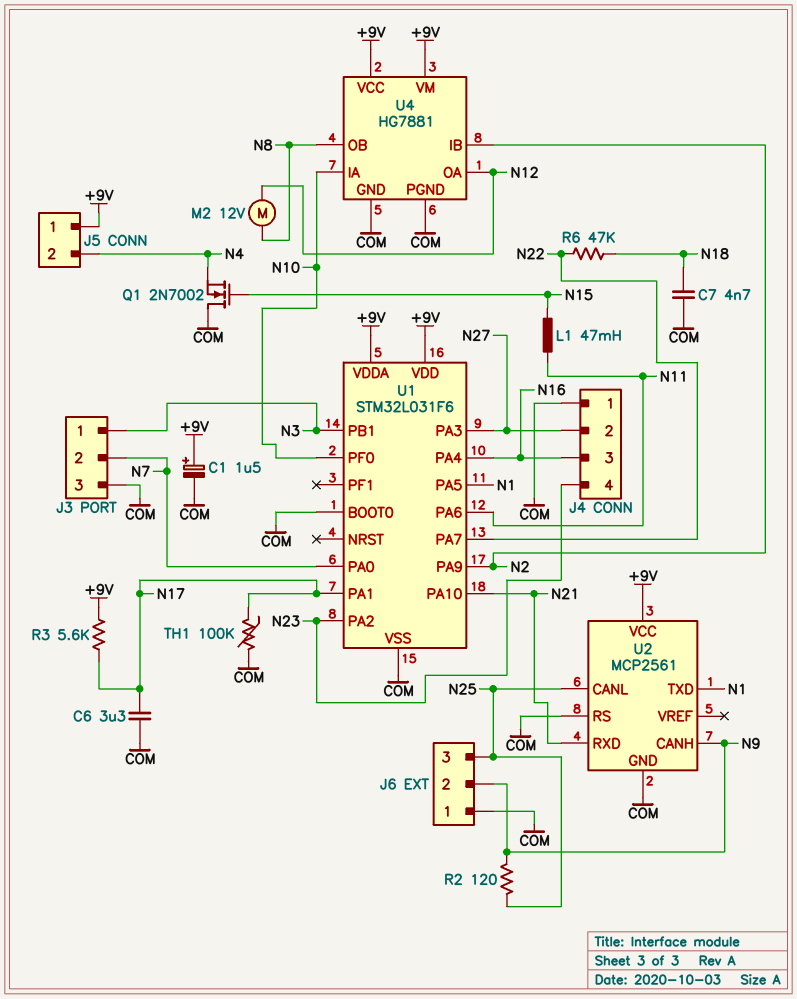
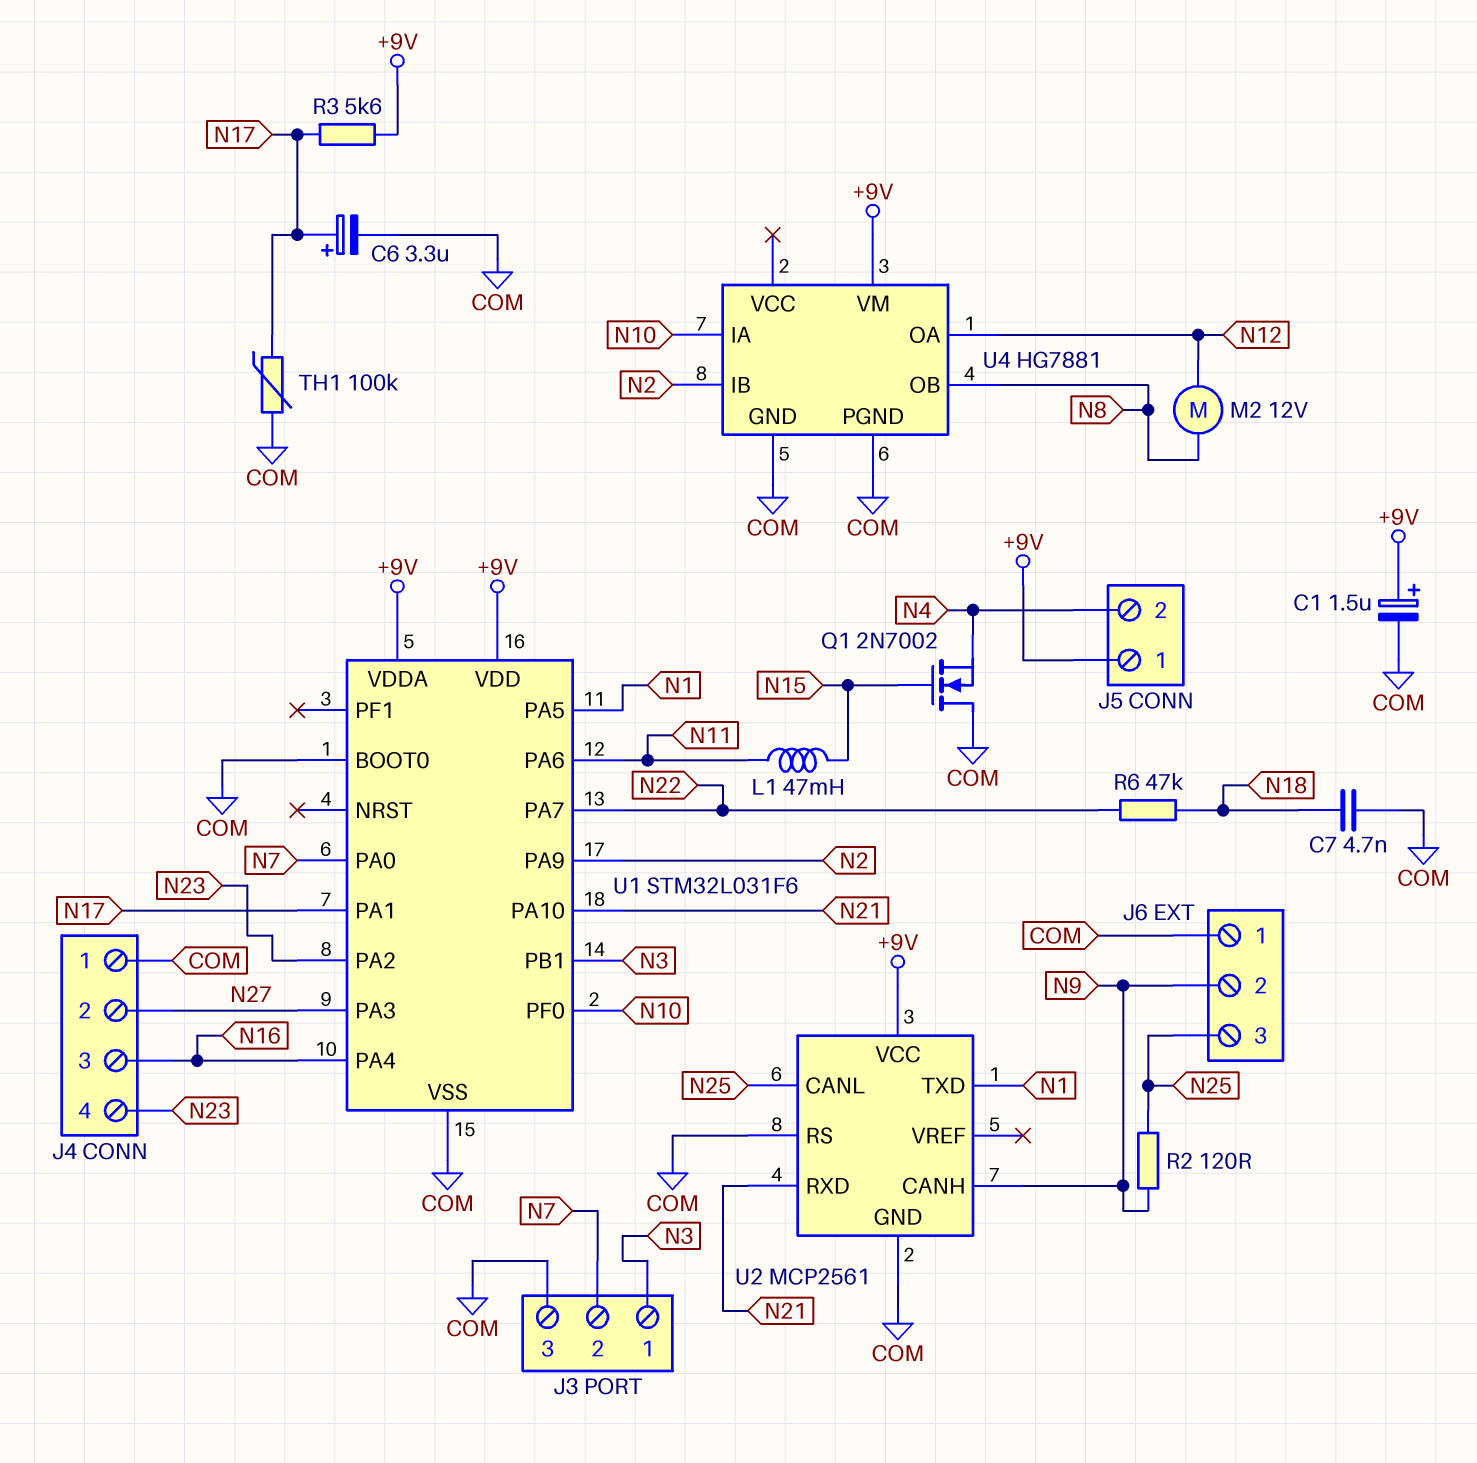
C6: 3.3uF (COM, N17) -> 3.3uF (plus N17, minus COM)
U4 pin VCC: +9V -> none

